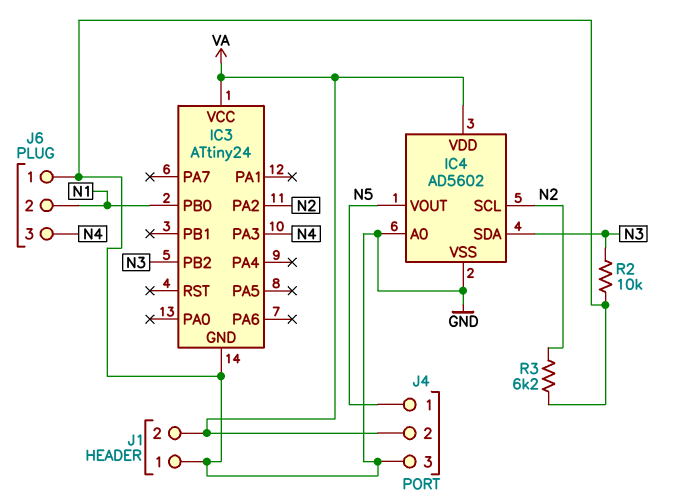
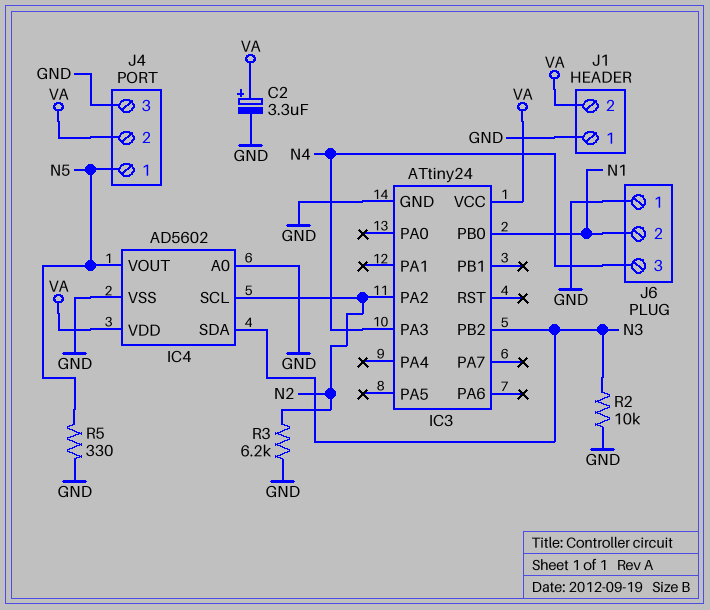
C2: none -> 3.3uF (plus VA, minus GND)
R5: none -> 330 (GND, N5)

